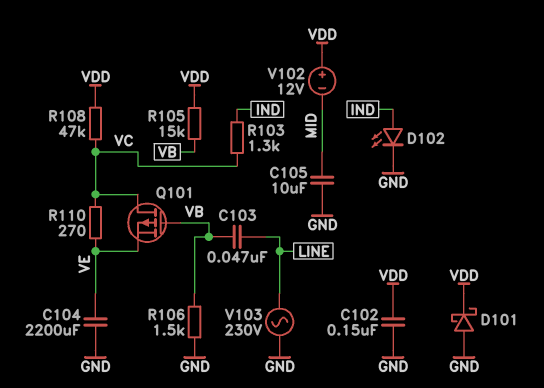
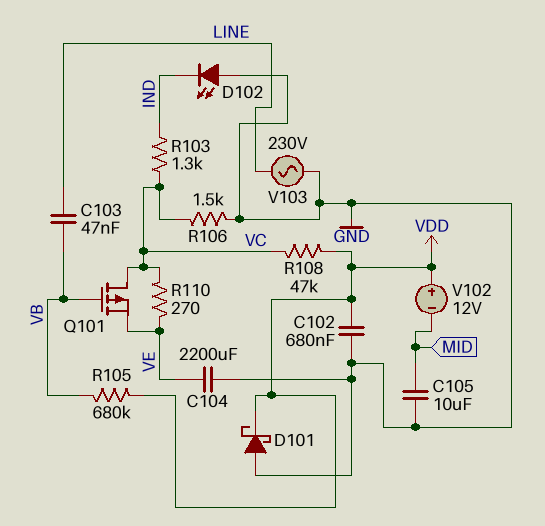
C102: 150nF (GND, VDD) -> 680nF (GND, VDD)
D102: LED (A IND, K GND) -> LED (A GND, K IND)
R105: 15k (VB, VDD) -> 680k (VB, VDD)
R106: 1.5k (GND, VB) -> 1.5k (GND, VC)

